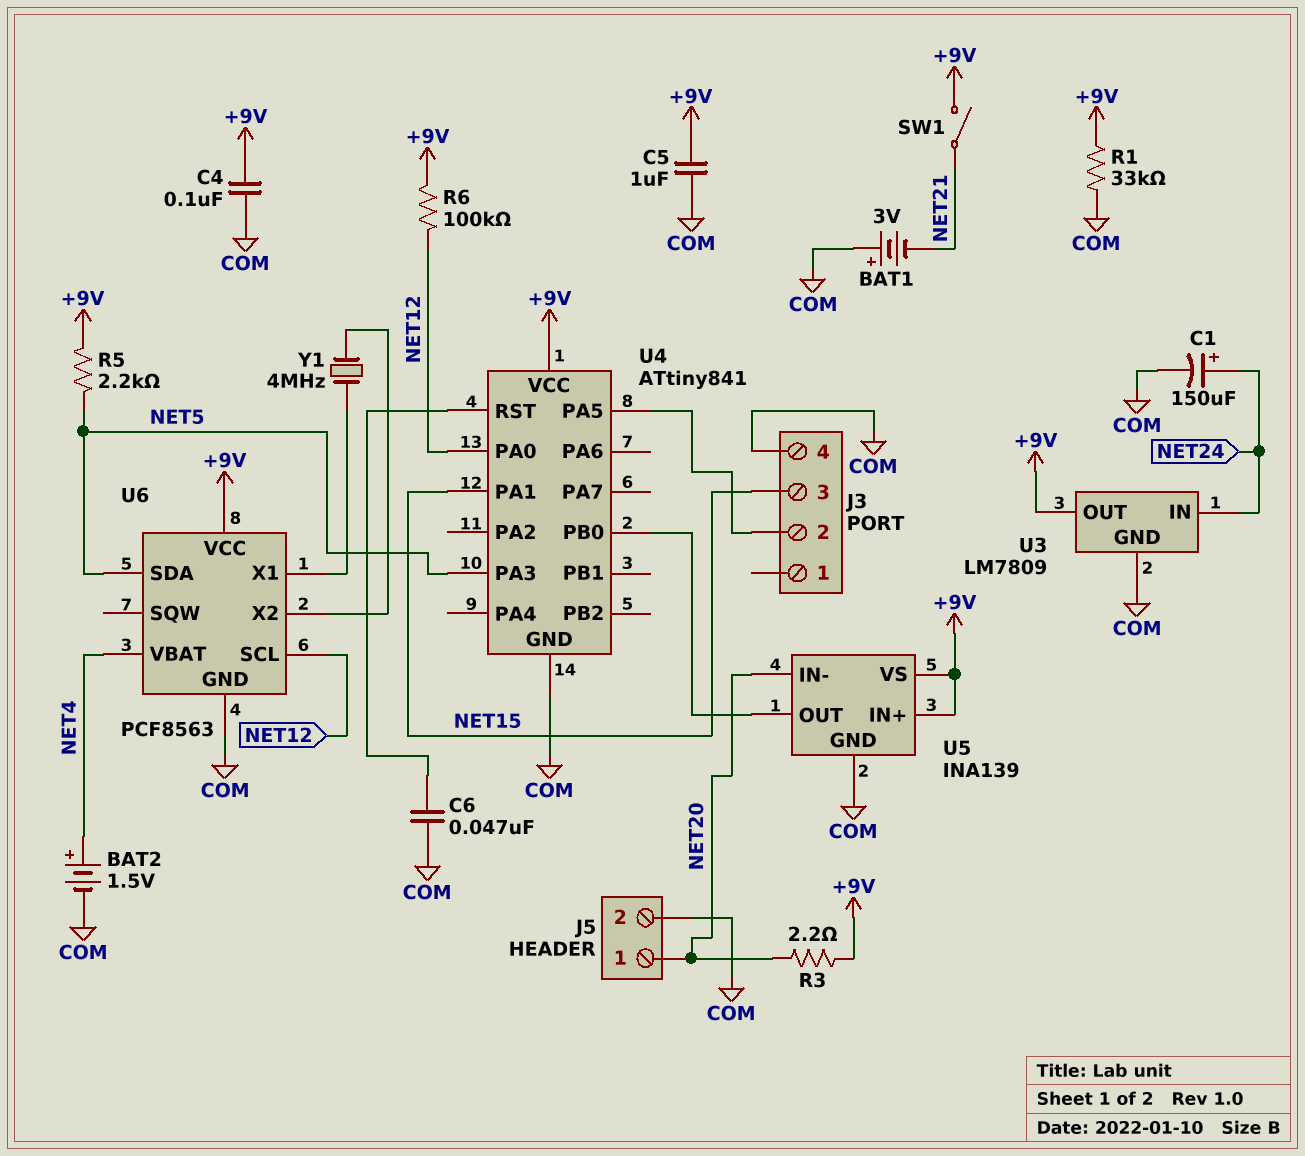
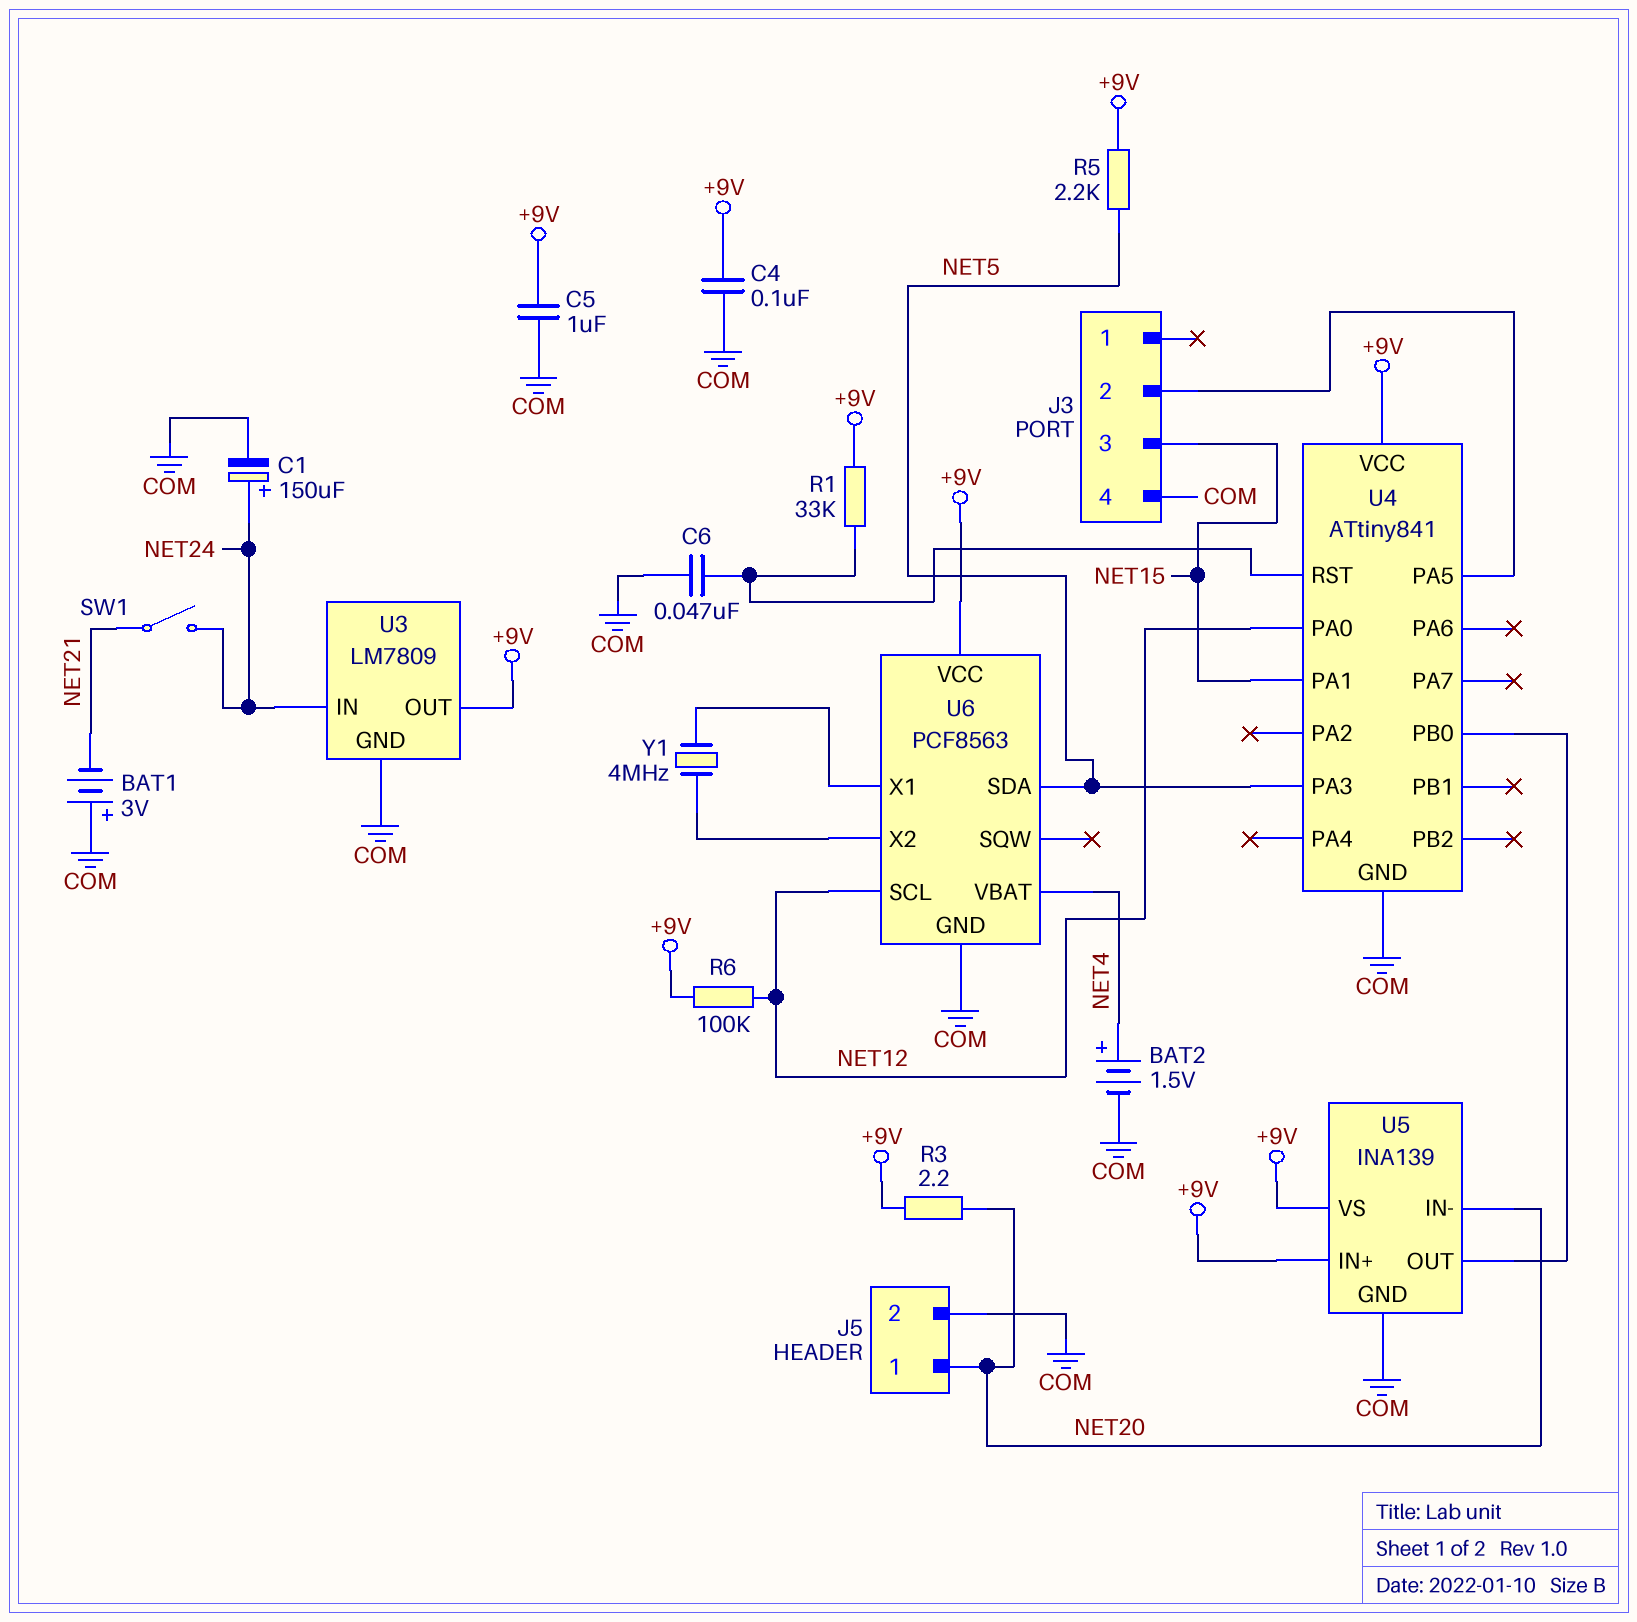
R1: 33k (+9V, COM) -> 33k (+9V, U4/RST)
SW1: switch (+9V, NET21) -> switch (NET21, NET24)

